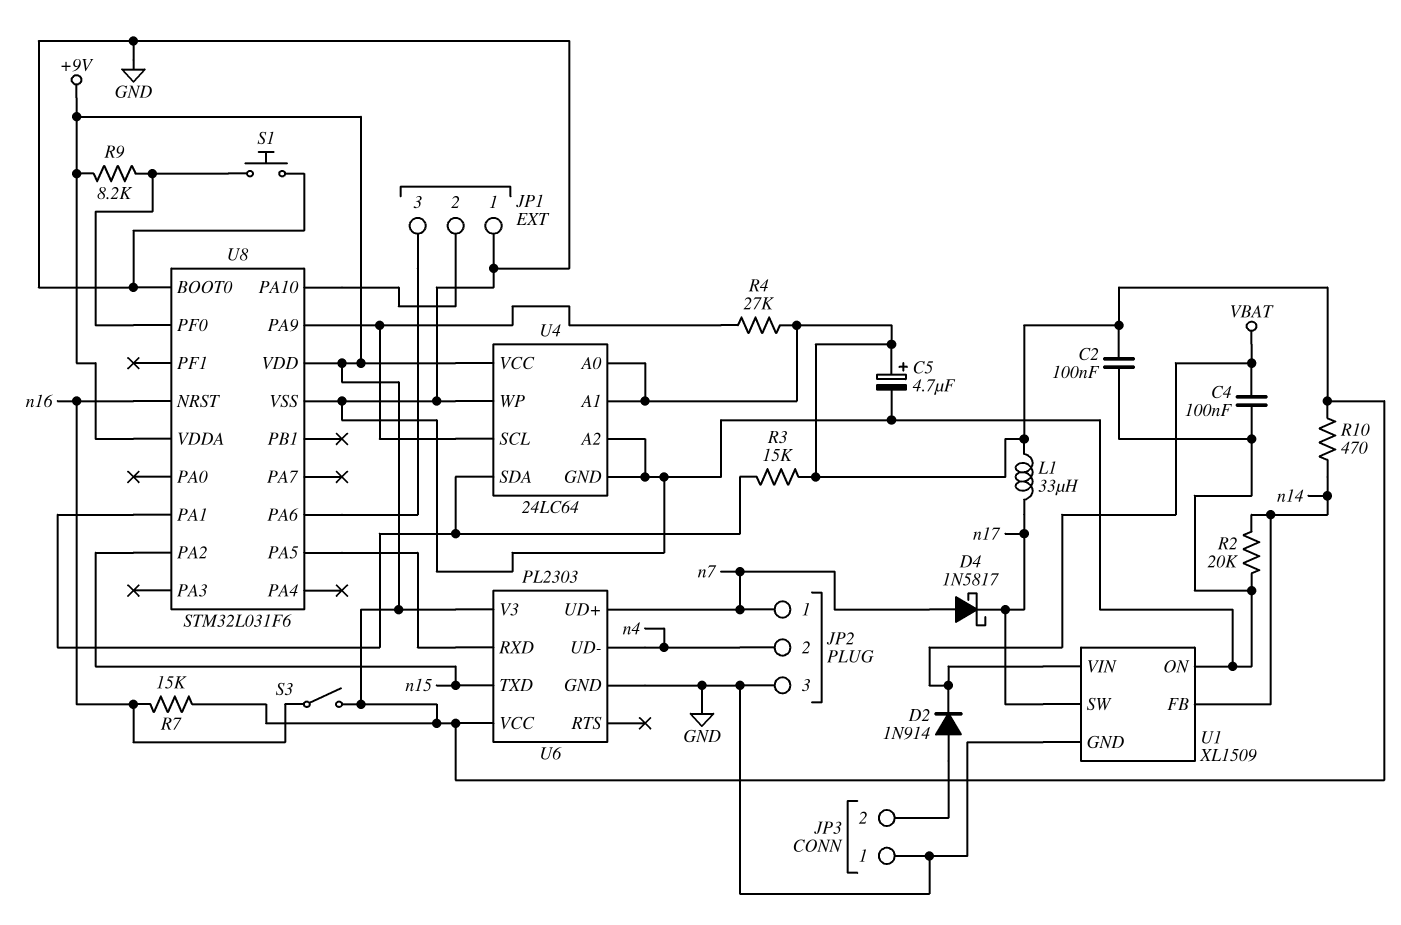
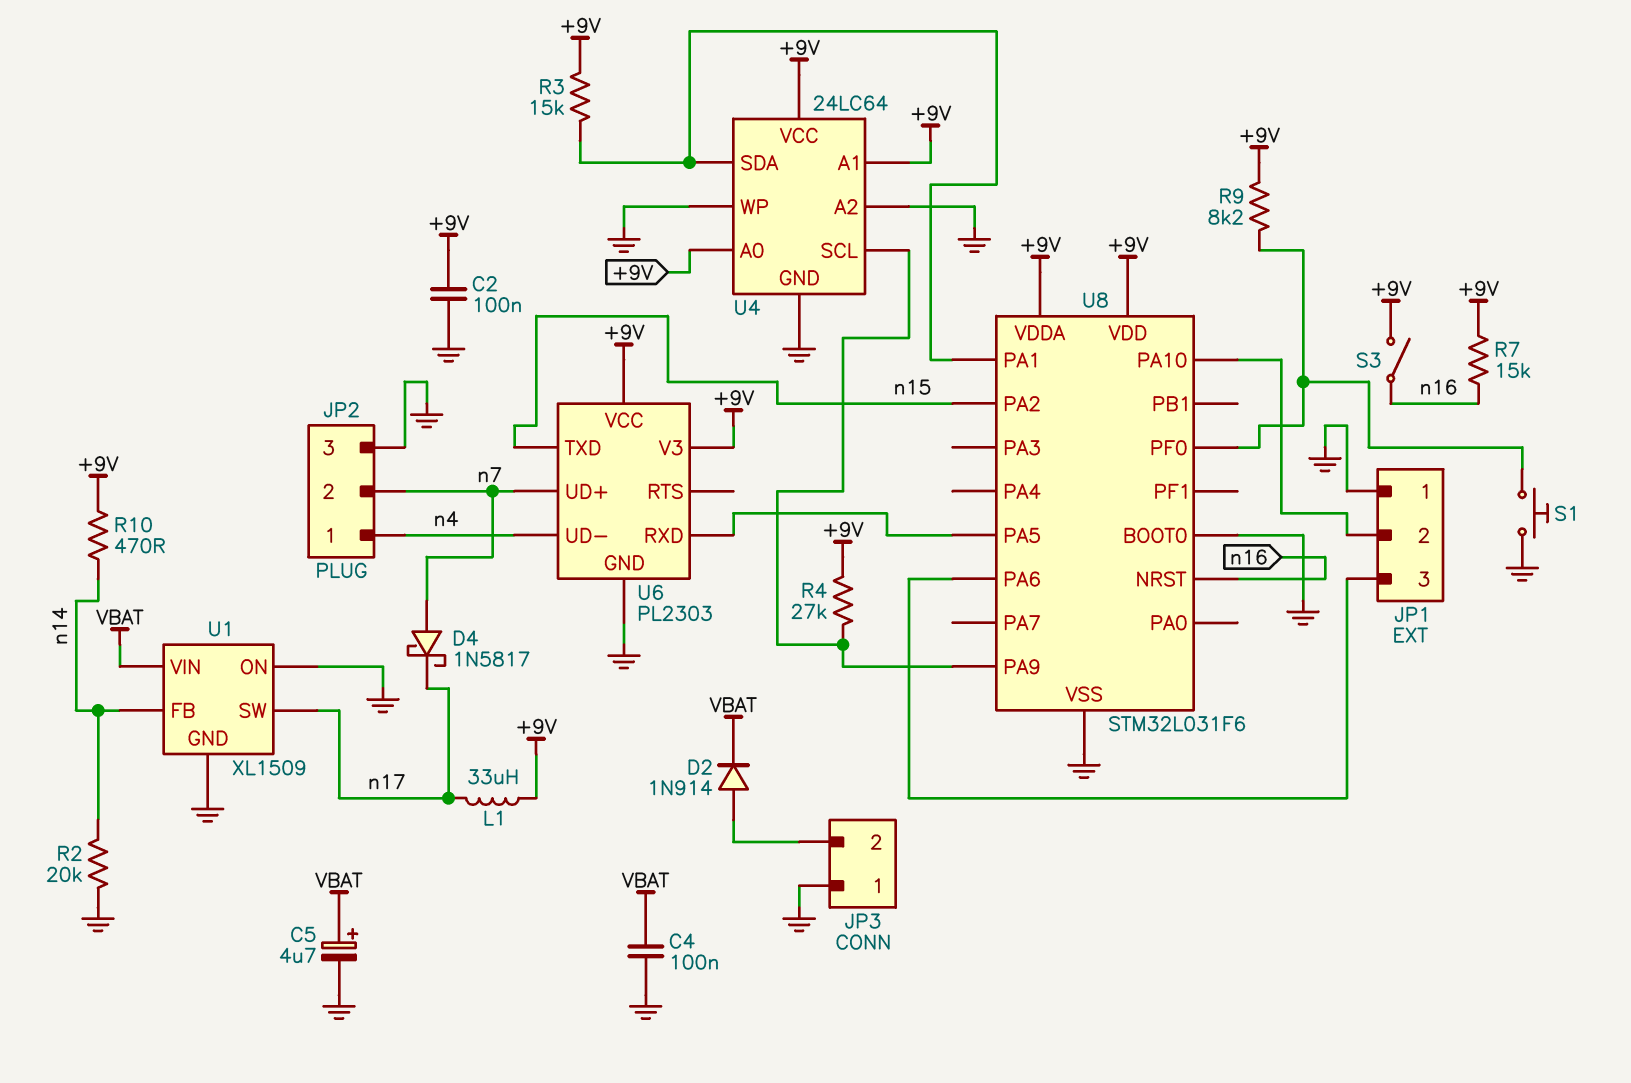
C5: 4.7uF (plus +9V, minus GND) -> 4.7uF (plus VBAT, minus GND)
JP2 pin 1: n7 -> n4
JP2 pin 2: n4 -> n7

